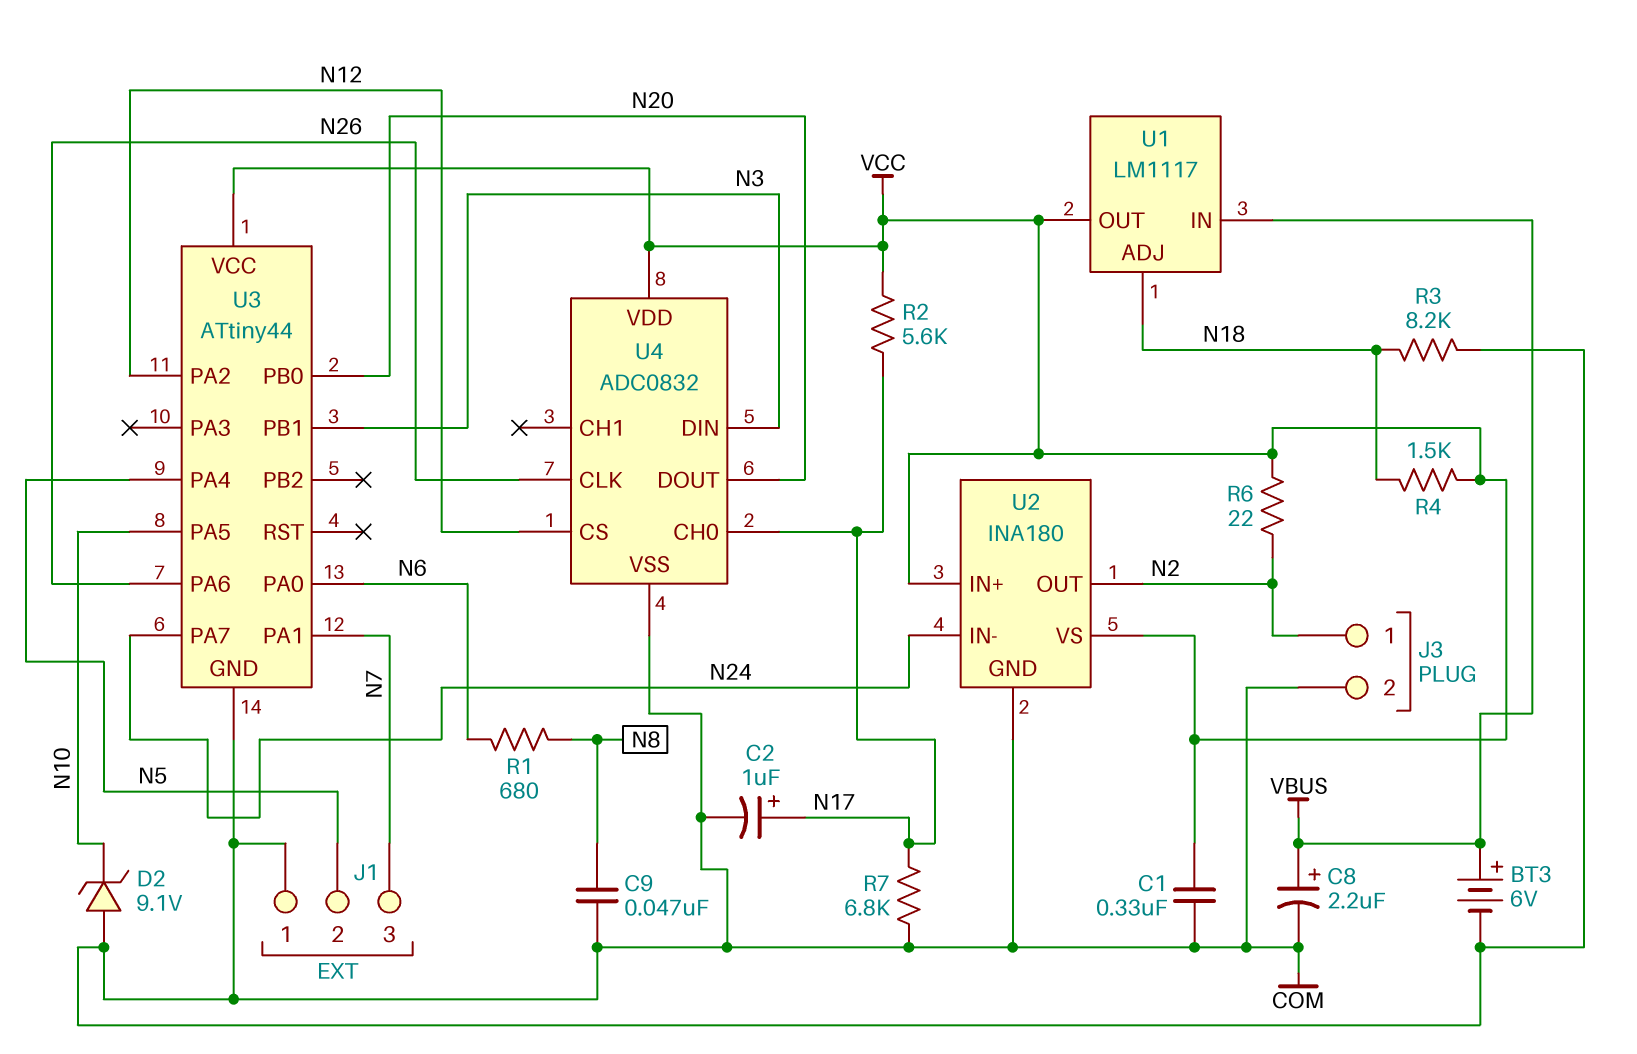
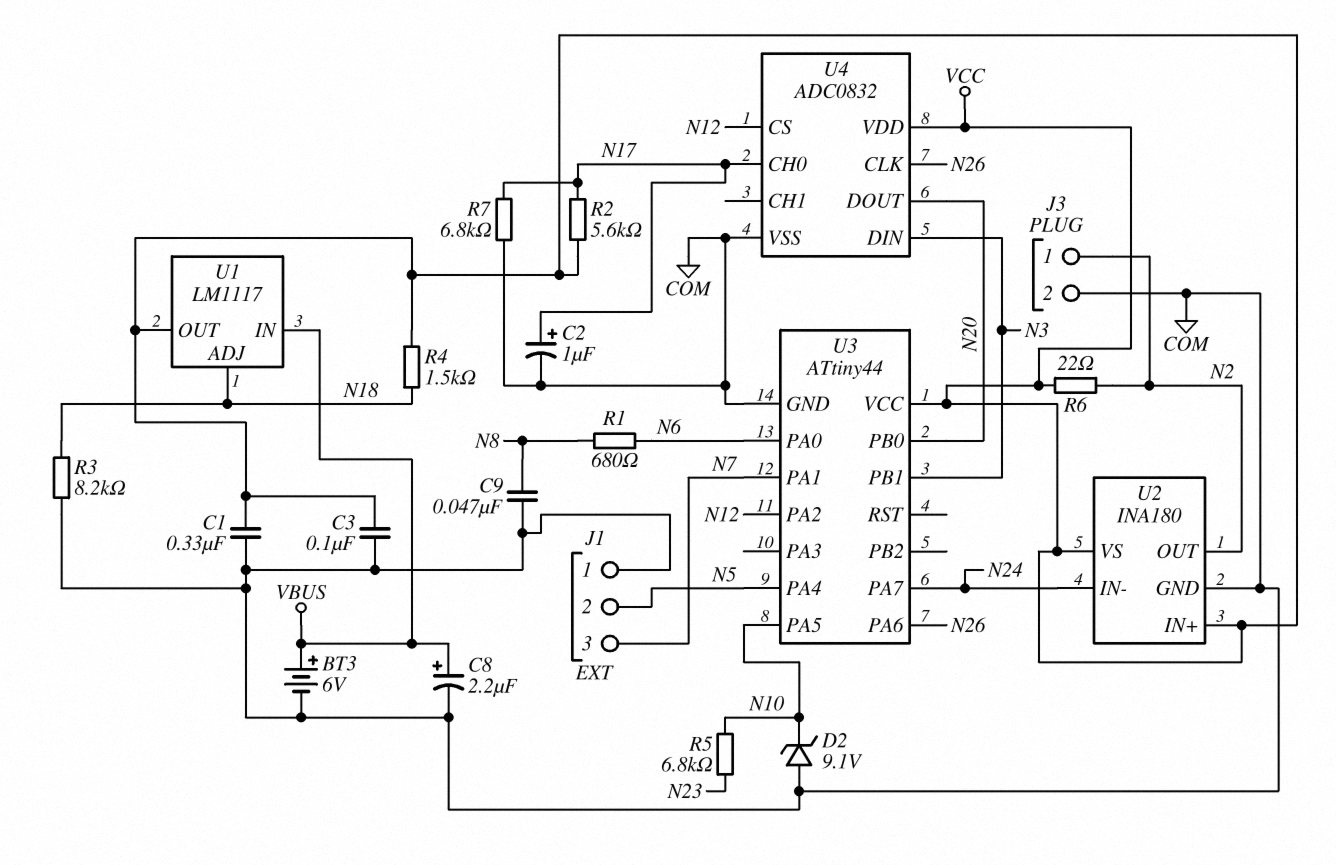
C3: none -> 100nF (COM, VCC)
R5: none -> 6.8k (N10, N23)

